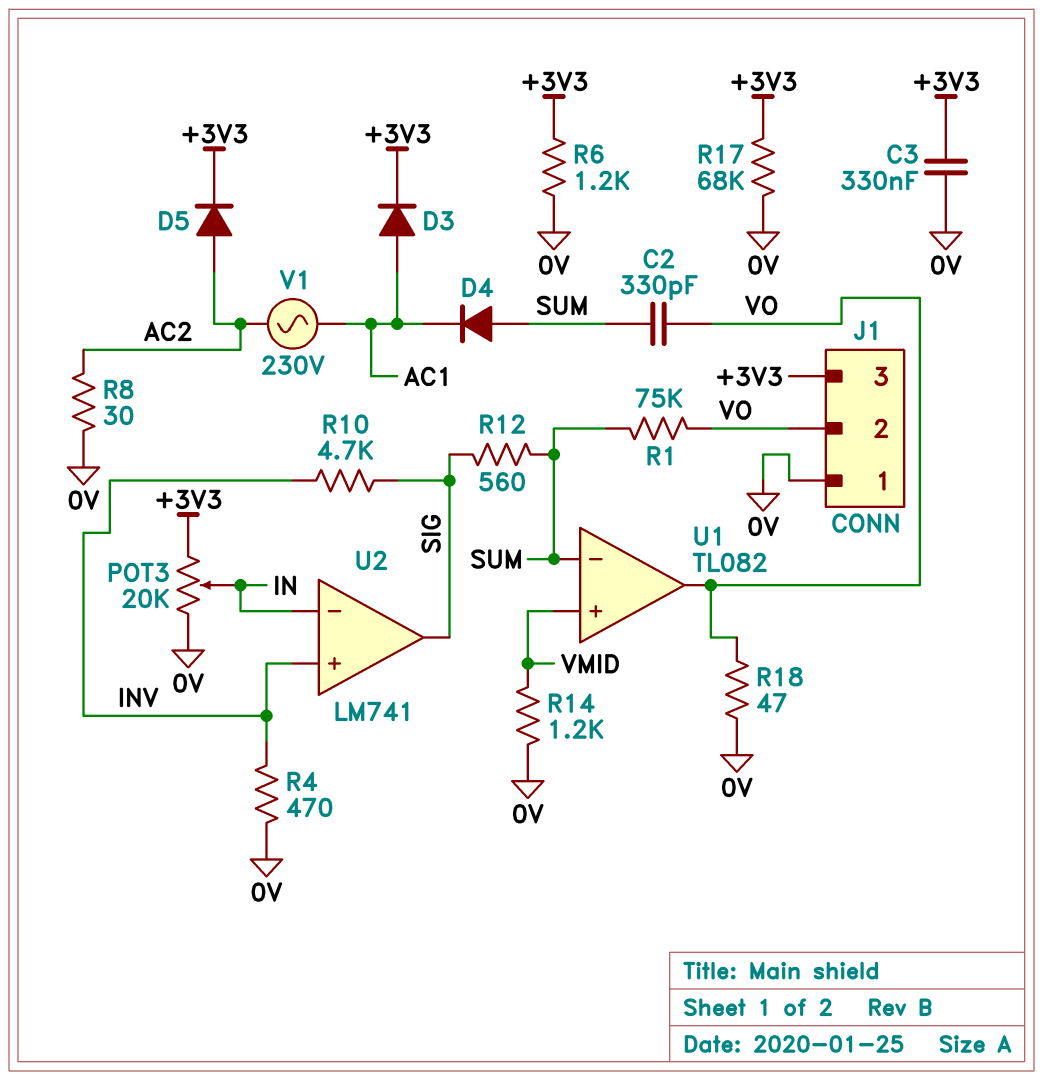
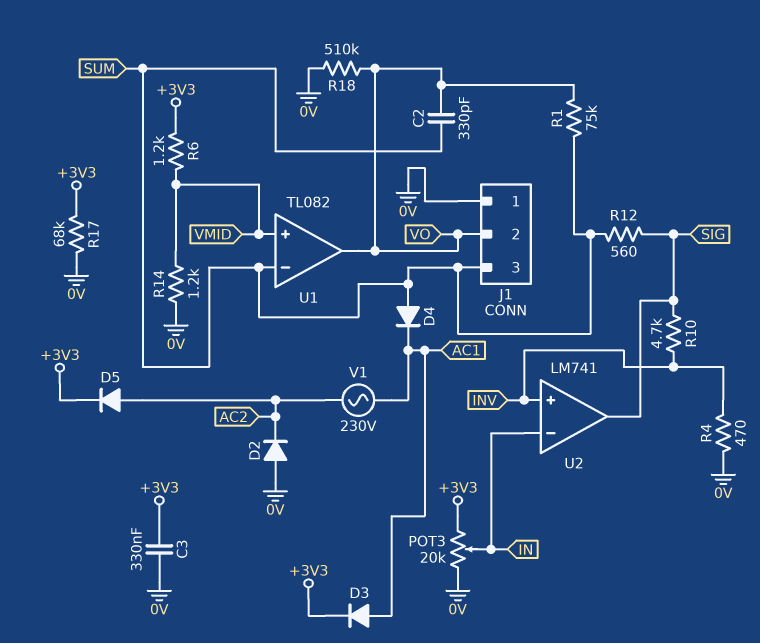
D2: none -> diode (A 0V, K AC2)
J1 pin 3: +3V3 -> SUM
R6: 1.2k (+3V3, 0V) -> 1.2k (+3V3, VMID)
R8: 30 (0V, AC2) -> none
R18: 47 (0V, VO) -> 510k (0V, VO)

